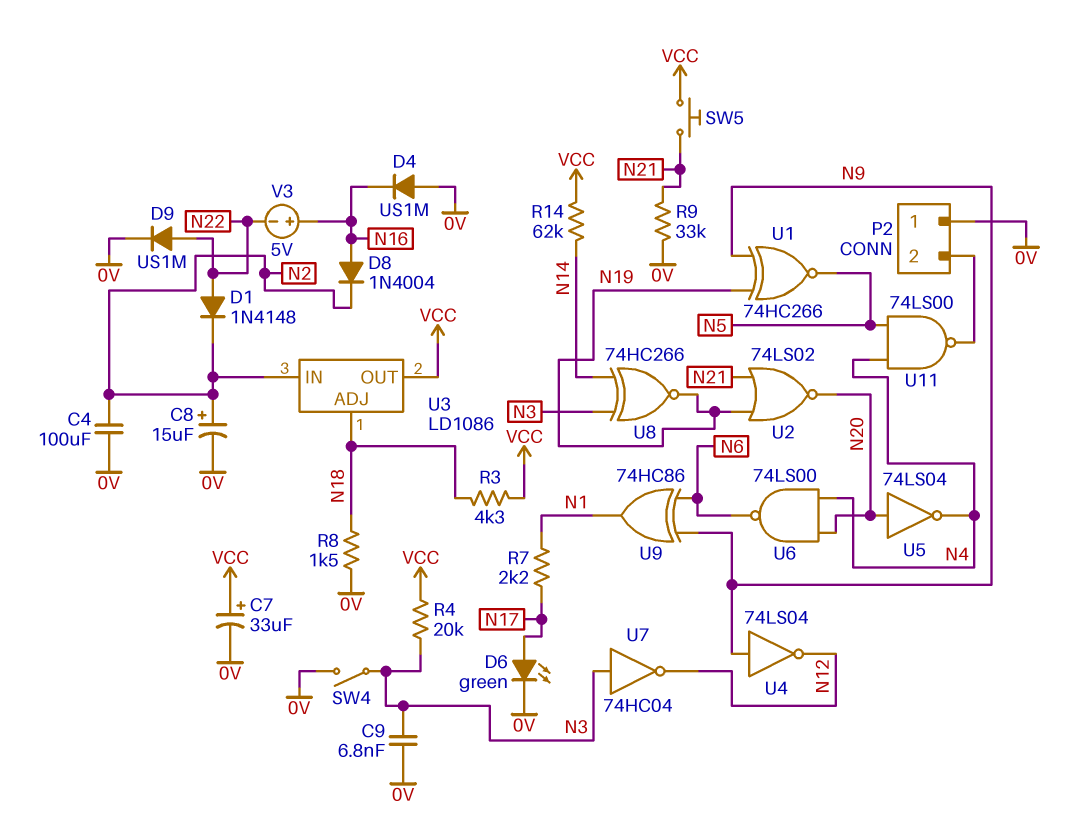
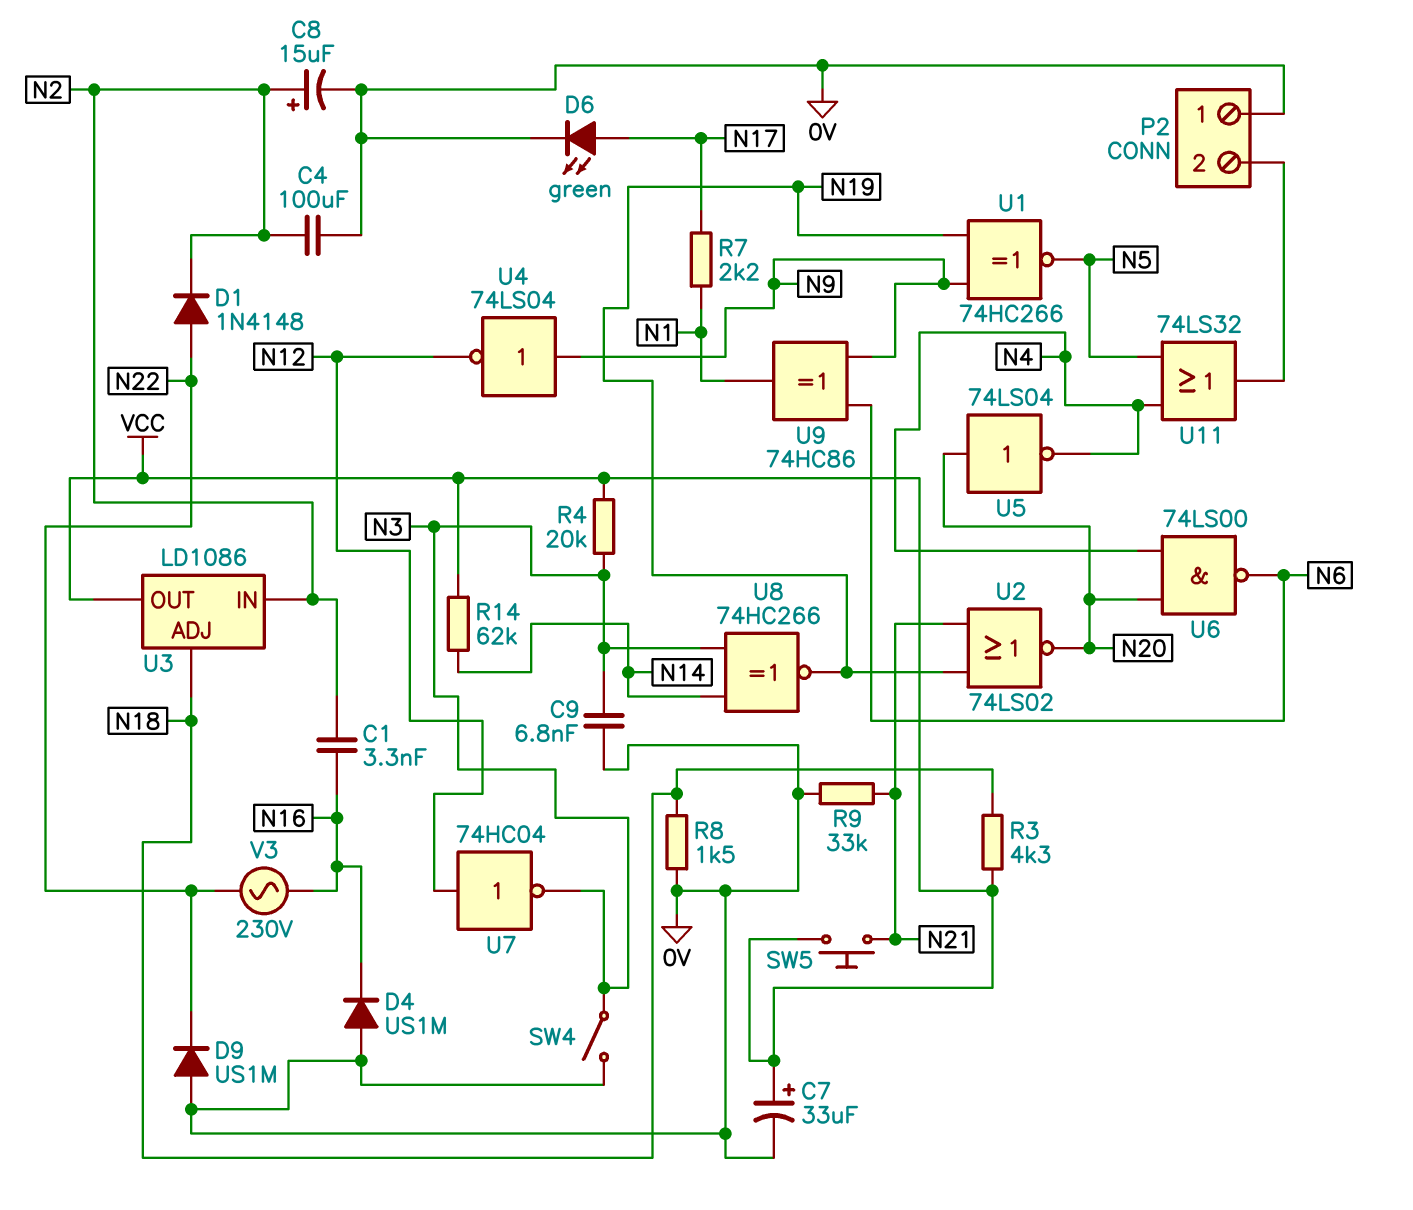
C1: none -> 3.3nF (N2, N16)
D8: diode 1N4004 (A N16, K N2) -> none
D9: diode US1M (A N22, K 0V) -> diode US1M (A 0V, K N22)
U7: NOT 74HC04 (in N3, out N12) -> NOT 74HC04 (in N12, out N3)
U11: NAND 74LS00 (in N4, in N5, out P2/2) -> OR 74LS32 (in N4, in N5, out P2/2)
V3: 5V (plus N16, minus N22) -> AC 230V (N16, N22)

